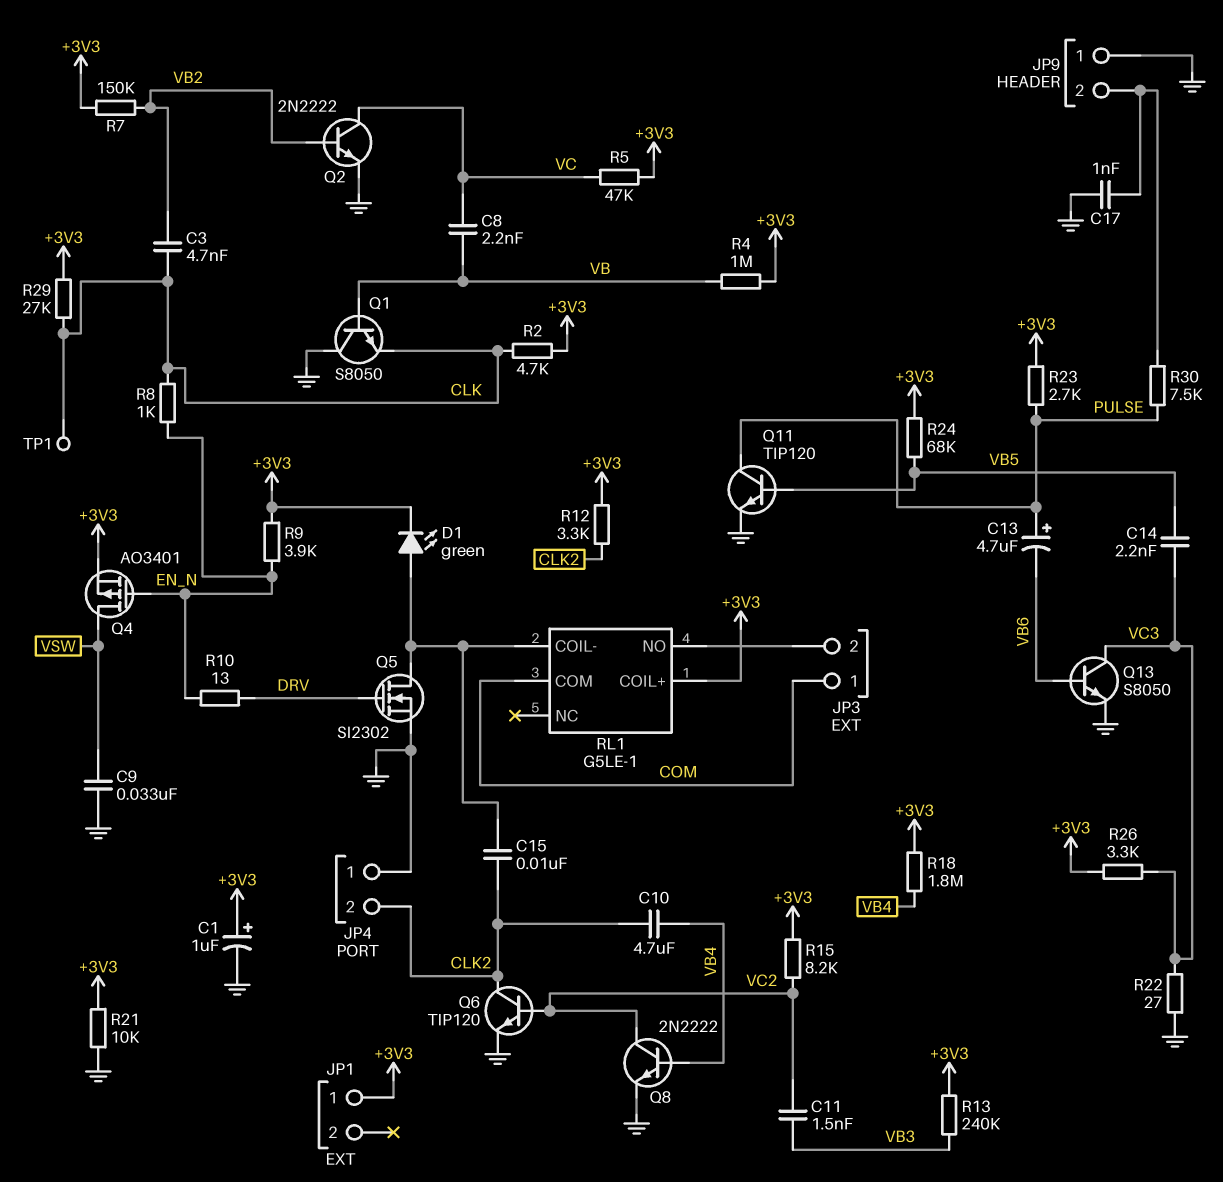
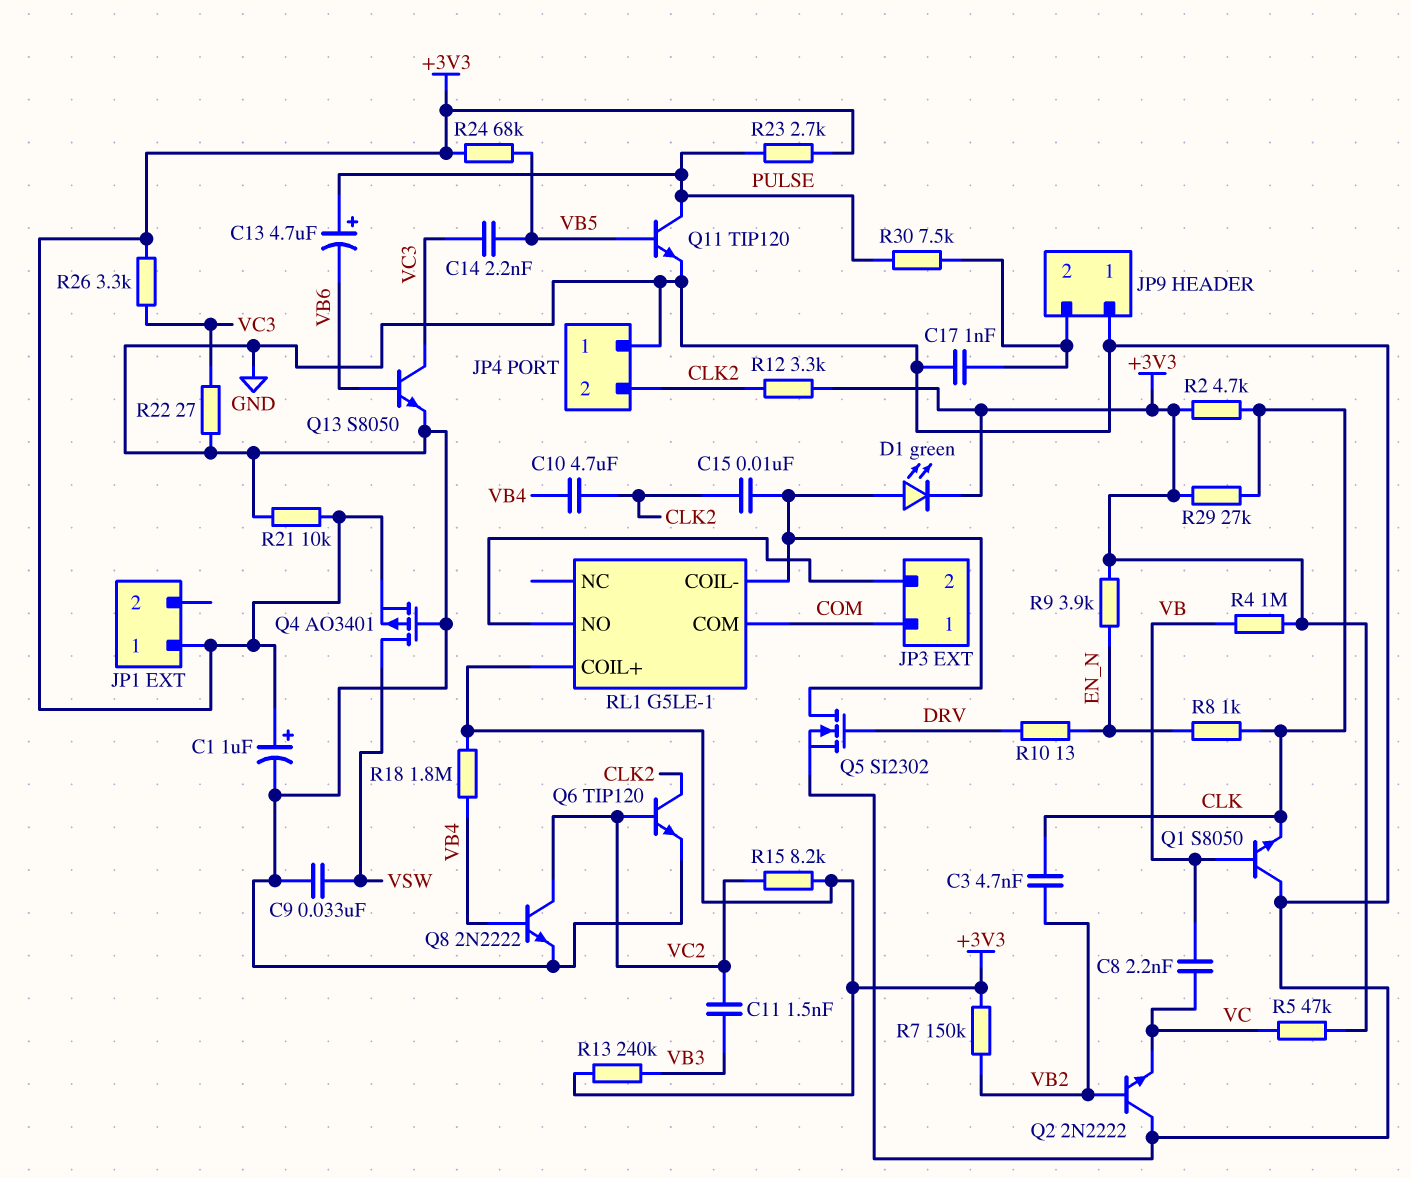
Q2: NPN 2N2222 (B VB2, C VC, E GND) -> NPN 2N2222 (B VB2, C GND, E VC)
Q4: PMOS AO3401 (G EN_N, D VSW, S +3V3) -> PMOS AO3401 (G GND, D VSW, S +3V3)
TP1: test point (CLK) -> none

